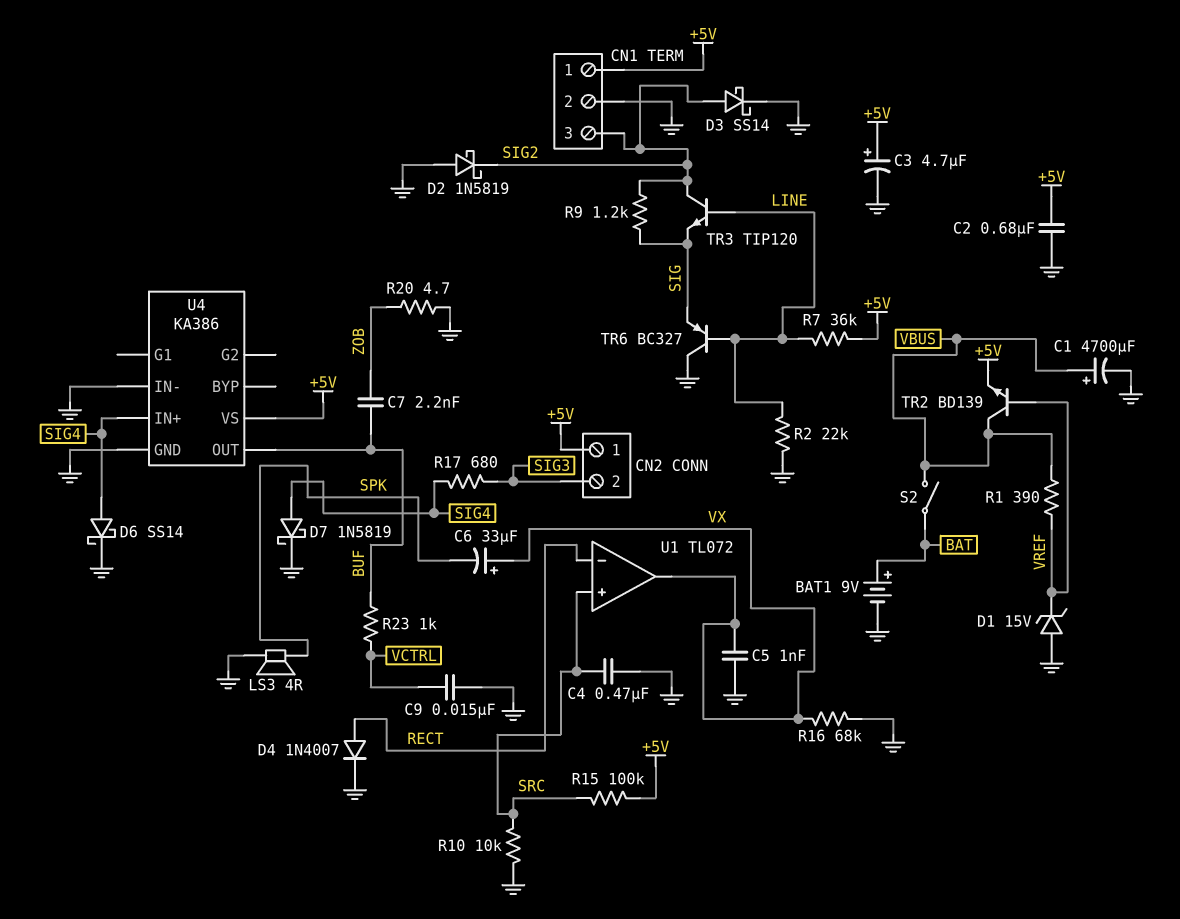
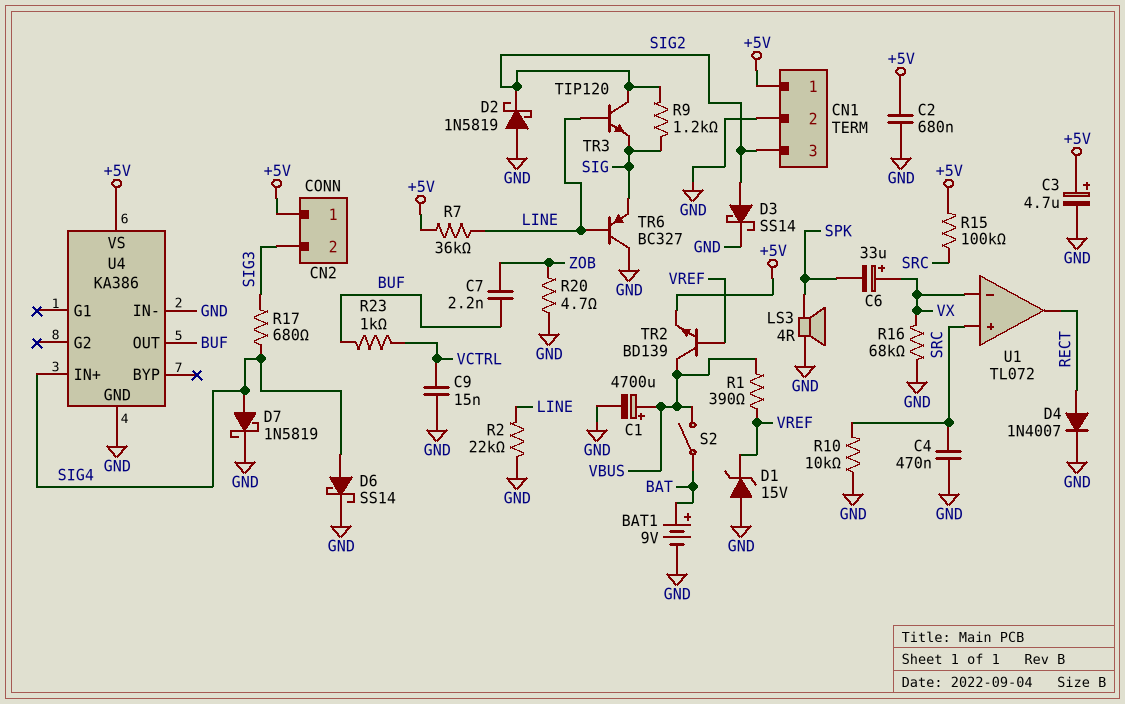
C5: 1nF (GND, VX) -> none
U1 pin in-: RECT -> VX
U1 pin out: VX -> RECT

